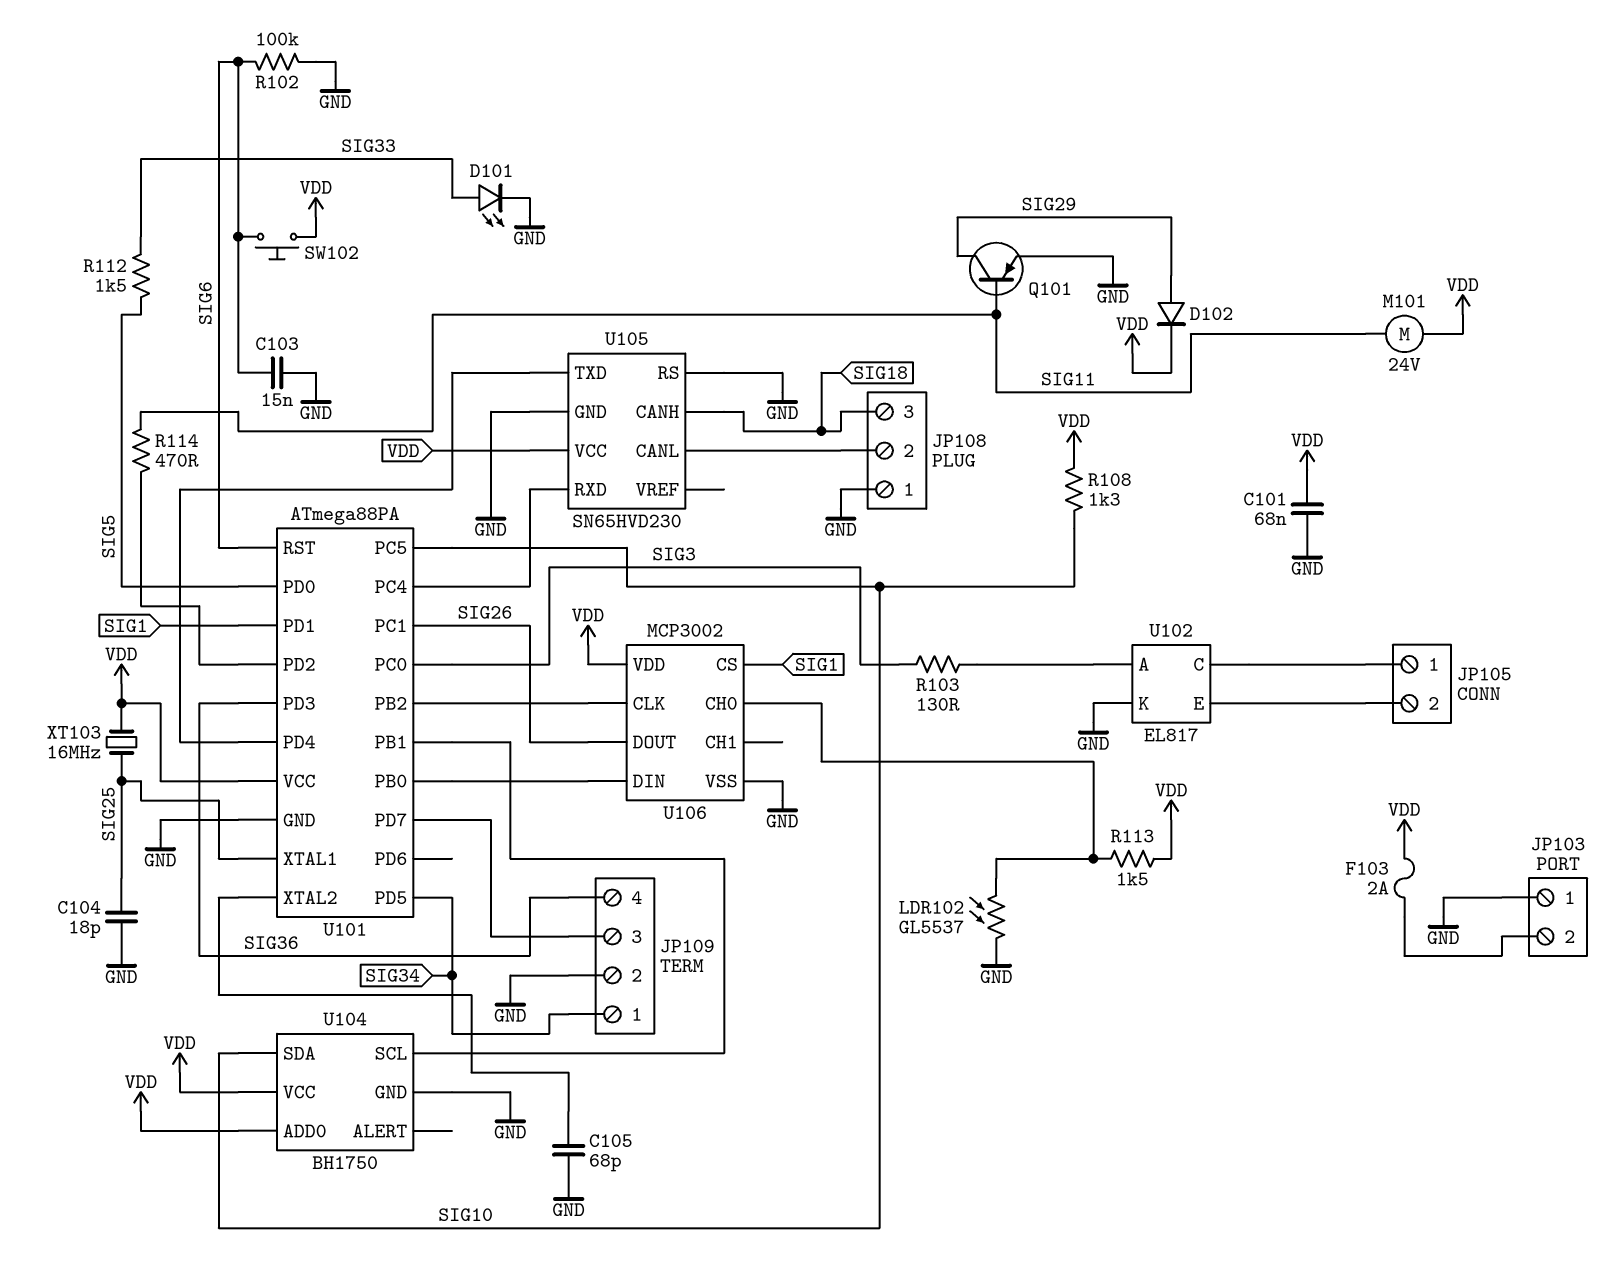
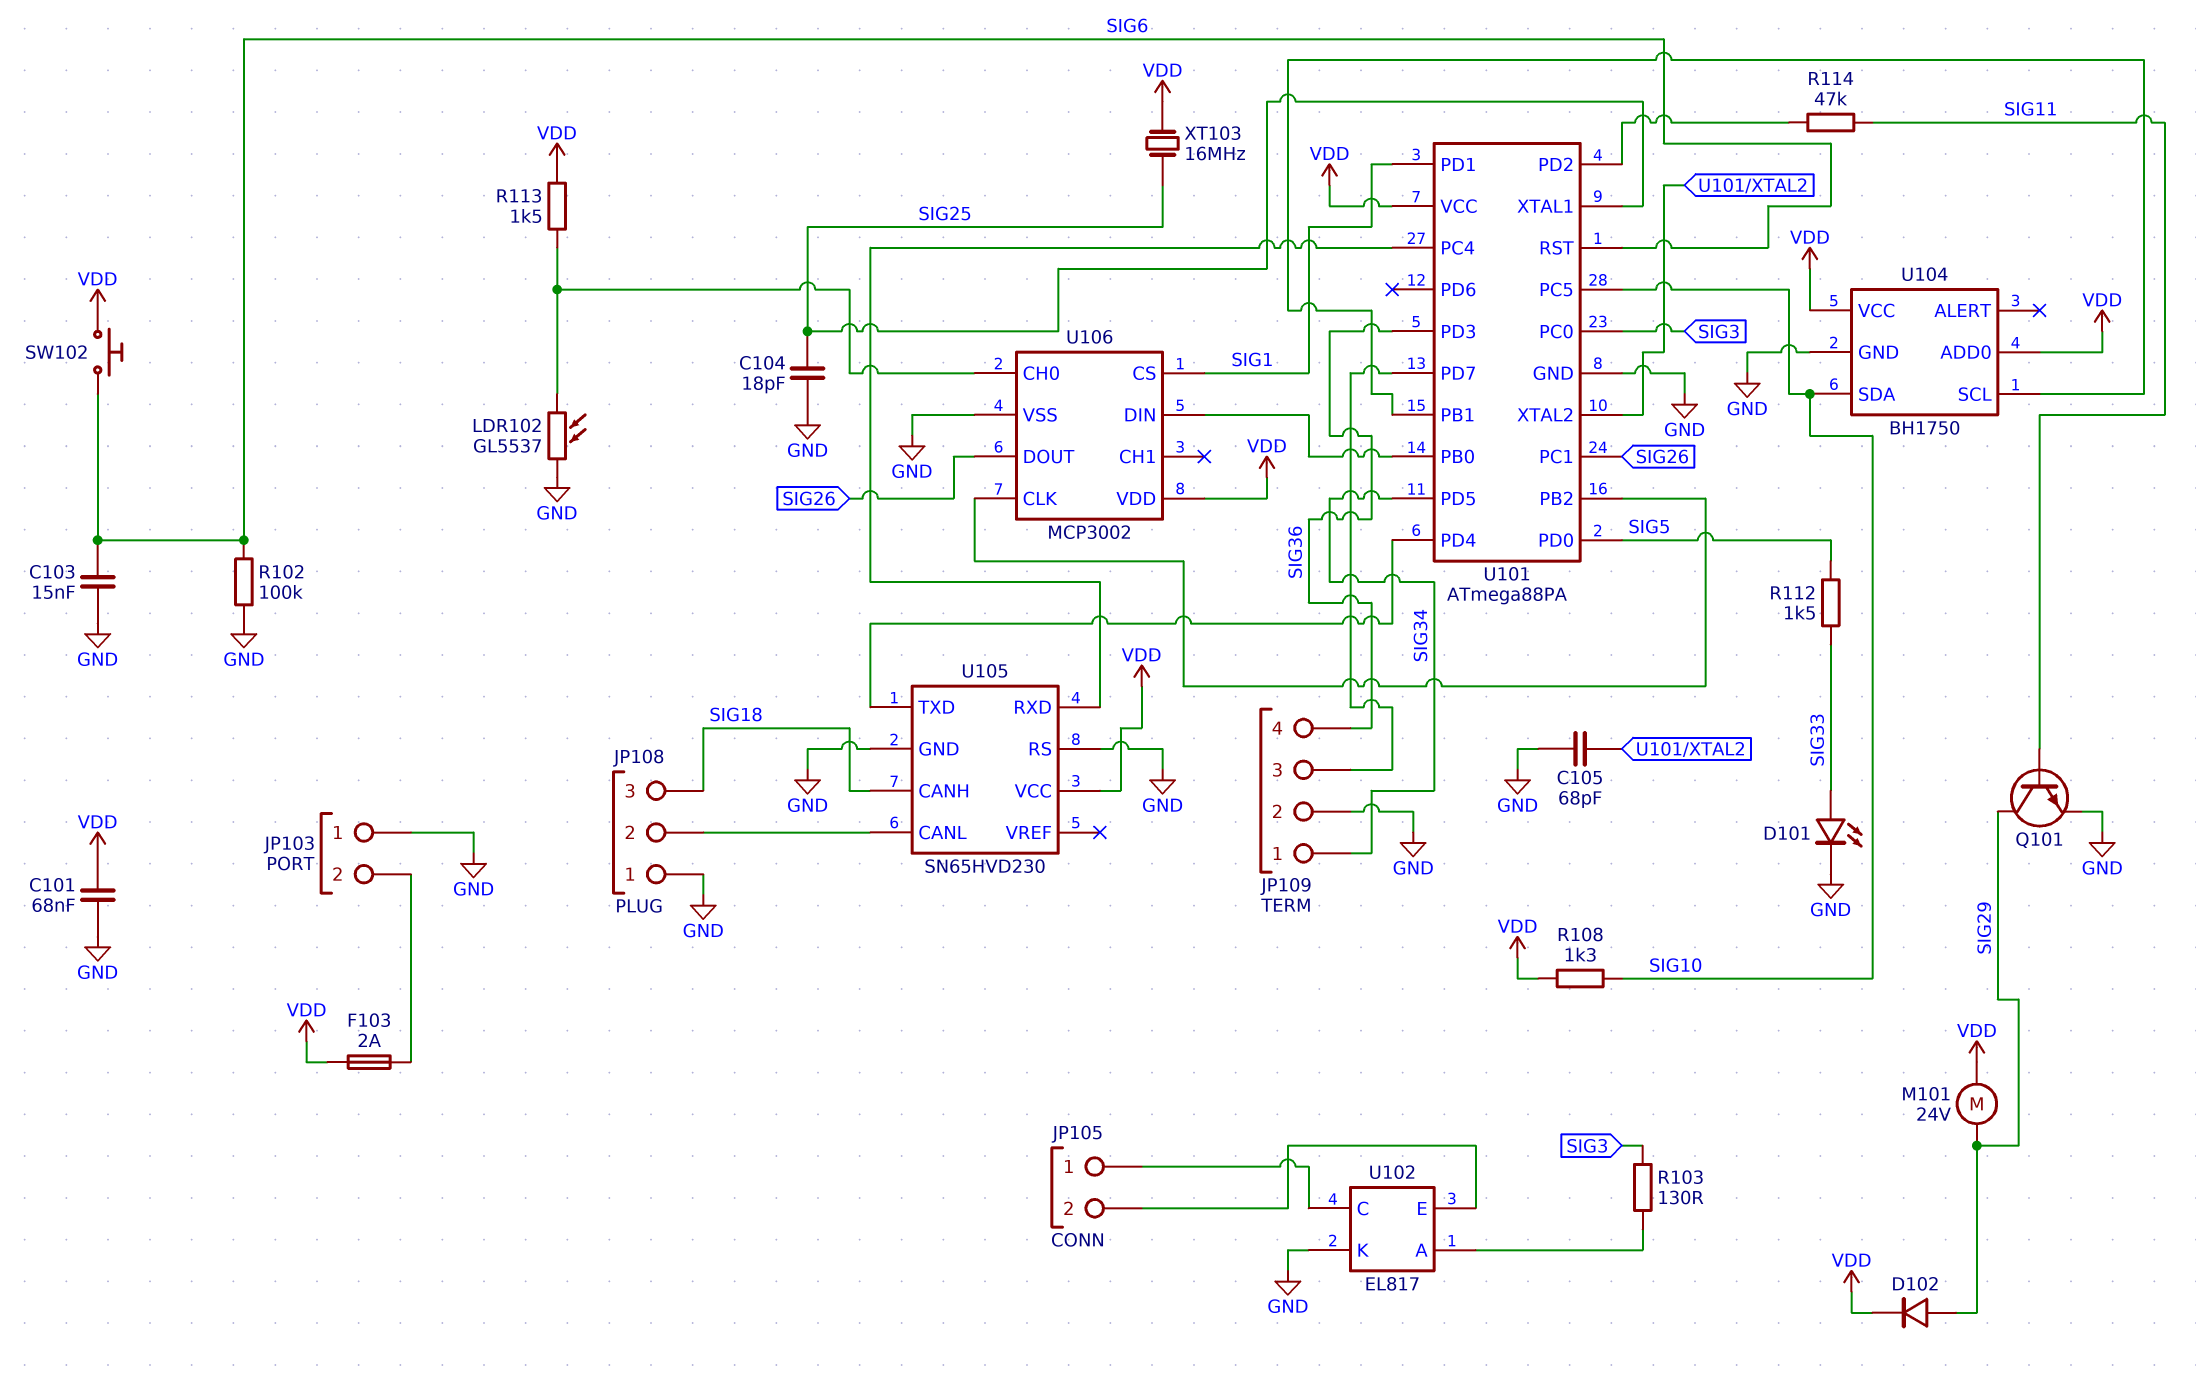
M101: motor 24V (SIG11, VDD) -> motor 24V (SIG29, VDD)
Q101: PNP (B SIG11, C SIG29, E GND) -> NPN (B SIG11, C SIG29, E GND)
R114: 470 (SIG11, U101/PD2) -> 47k (SIG11, U101/PD2)

